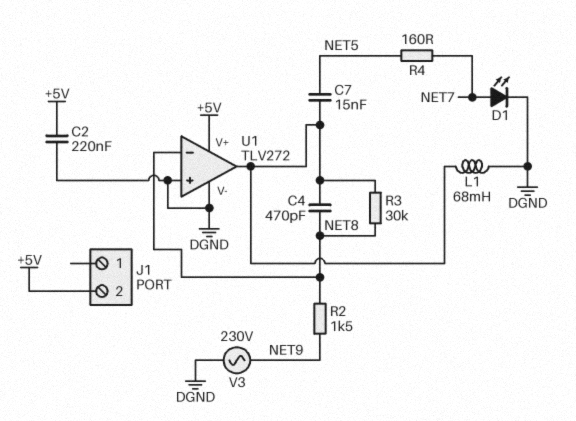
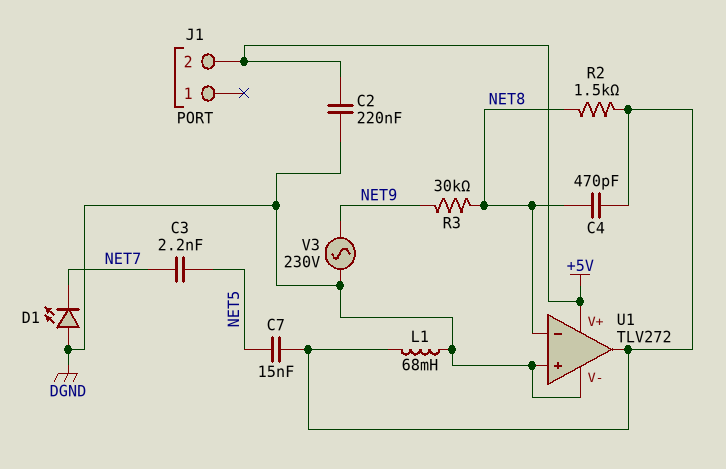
C3: none -> 2.2nF (NET5, NET7)
D1: LED (A NET7, K DGND) -> LED (A DGND, K NET7)
R2: 1.5k (NET8, NET9) -> 1.5k (NET8, U1/out)
R3: 30k (NET8, U1/out) -> 30k (NET8, NET9)
R4: 160 (NET5, NET7) -> none

